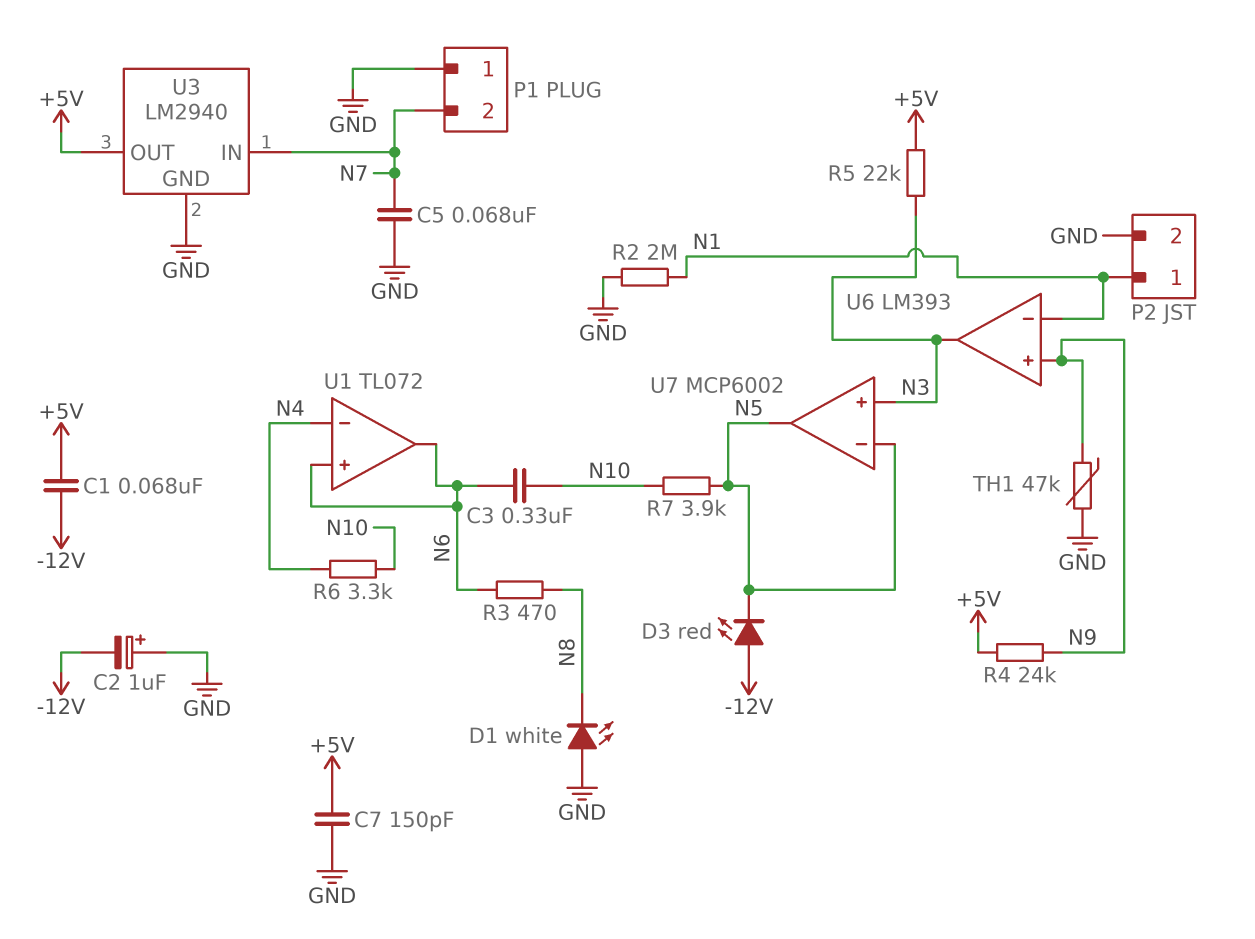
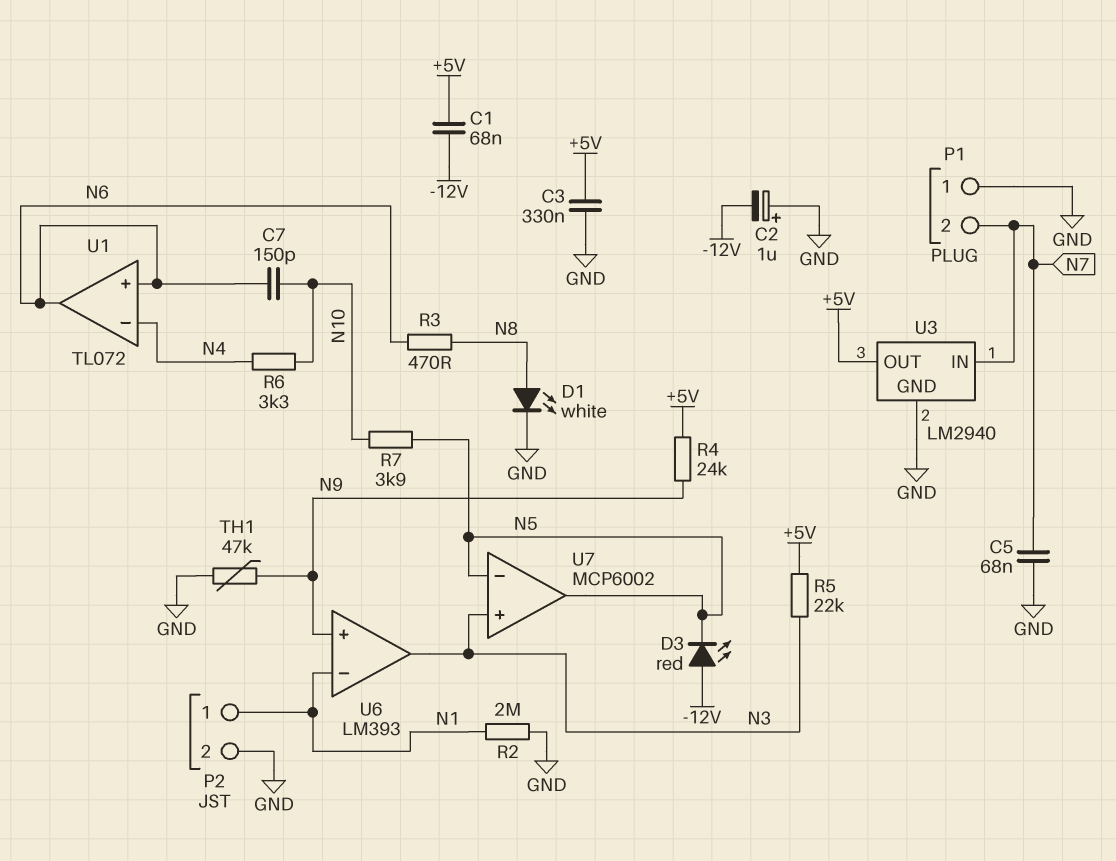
C3: 330nF (N6, N10) -> 330nF (+5V, GND)
C7: 150pF (+5V, GND) -> 150pF (N6, N10)
D1: LED white (A GND, K N8) -> LED white (A N8, K GND)

